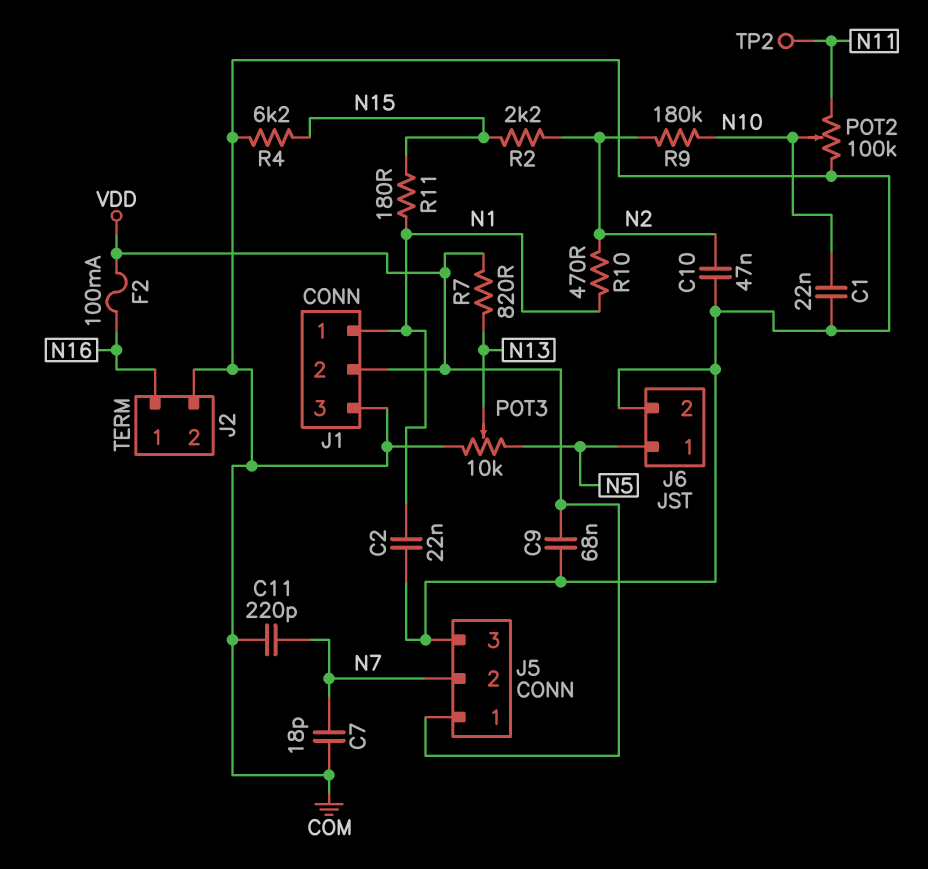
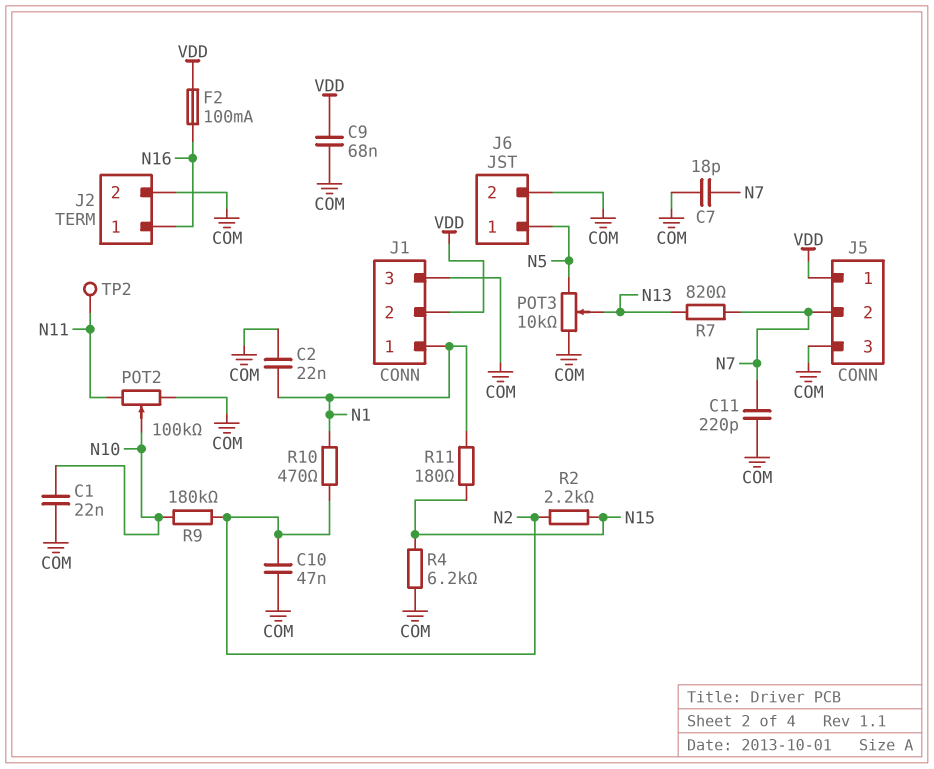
R7: 820 (N13, VDD) -> 820 (N7, N13)

